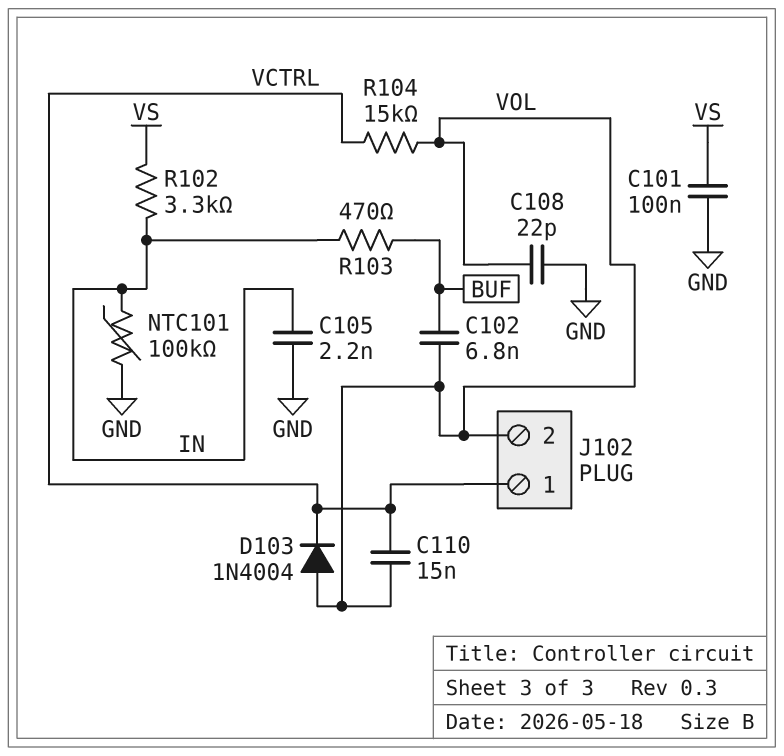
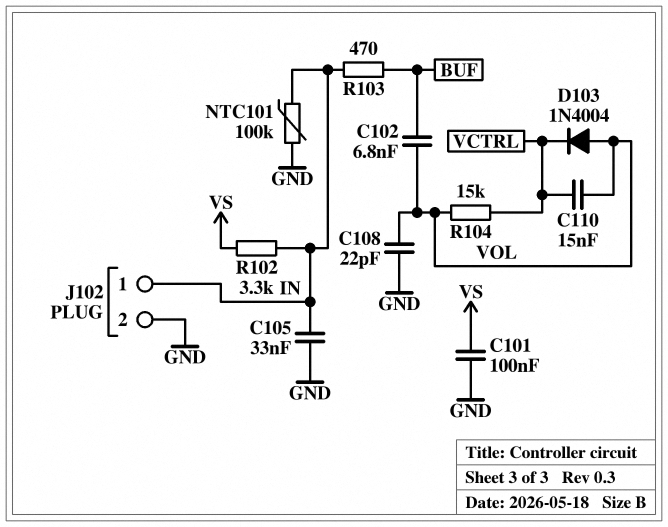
C105: 2.2nF (GND, IN) -> 33nF (GND, IN)
J102 pin 1: VCTRL -> IN
J102 pin 2: VOL -> GND

